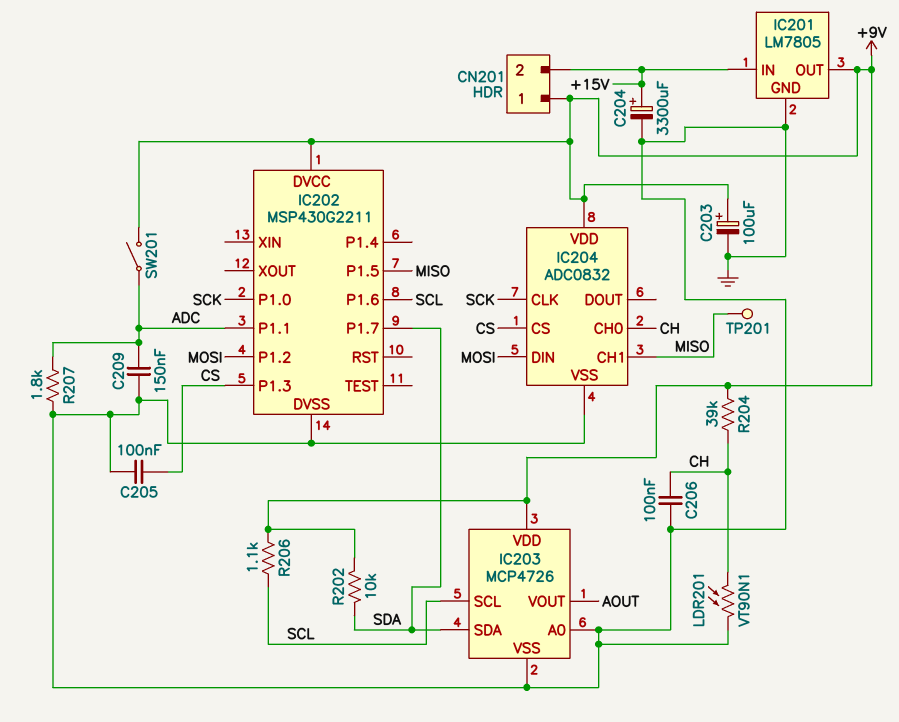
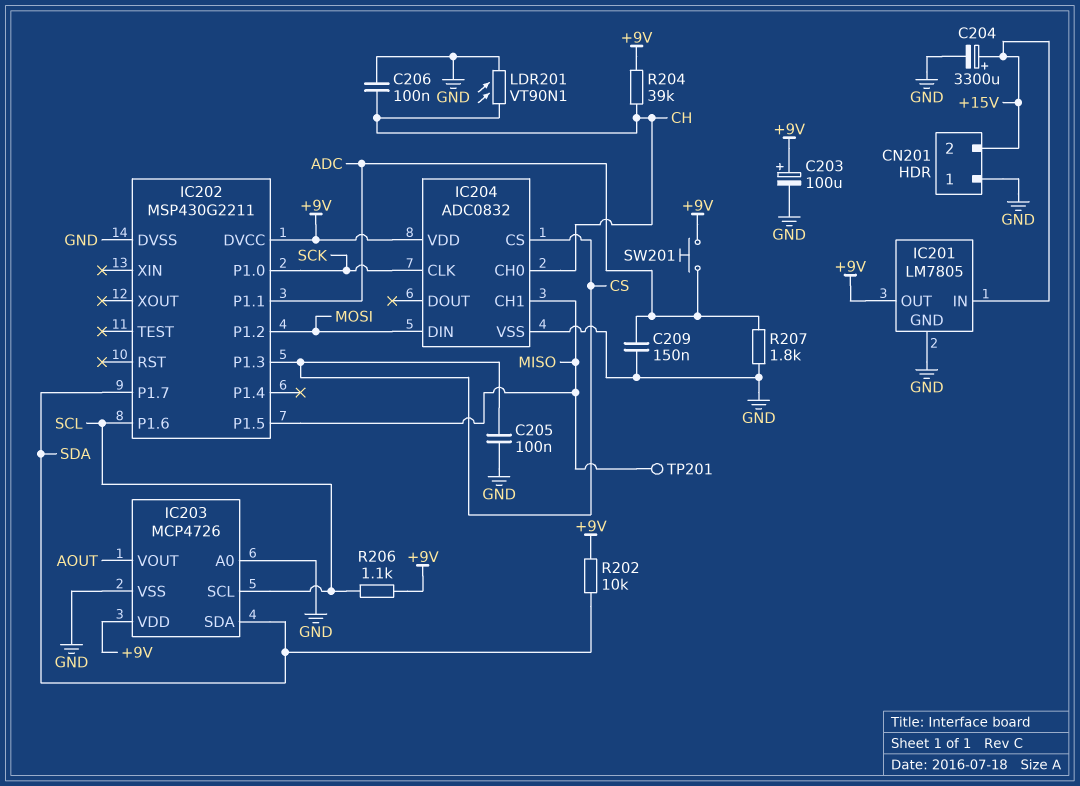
CN201 pin 1: +9V -> GND
SW201: switch (+9V, ADC) -> button (+9V, ADC)

